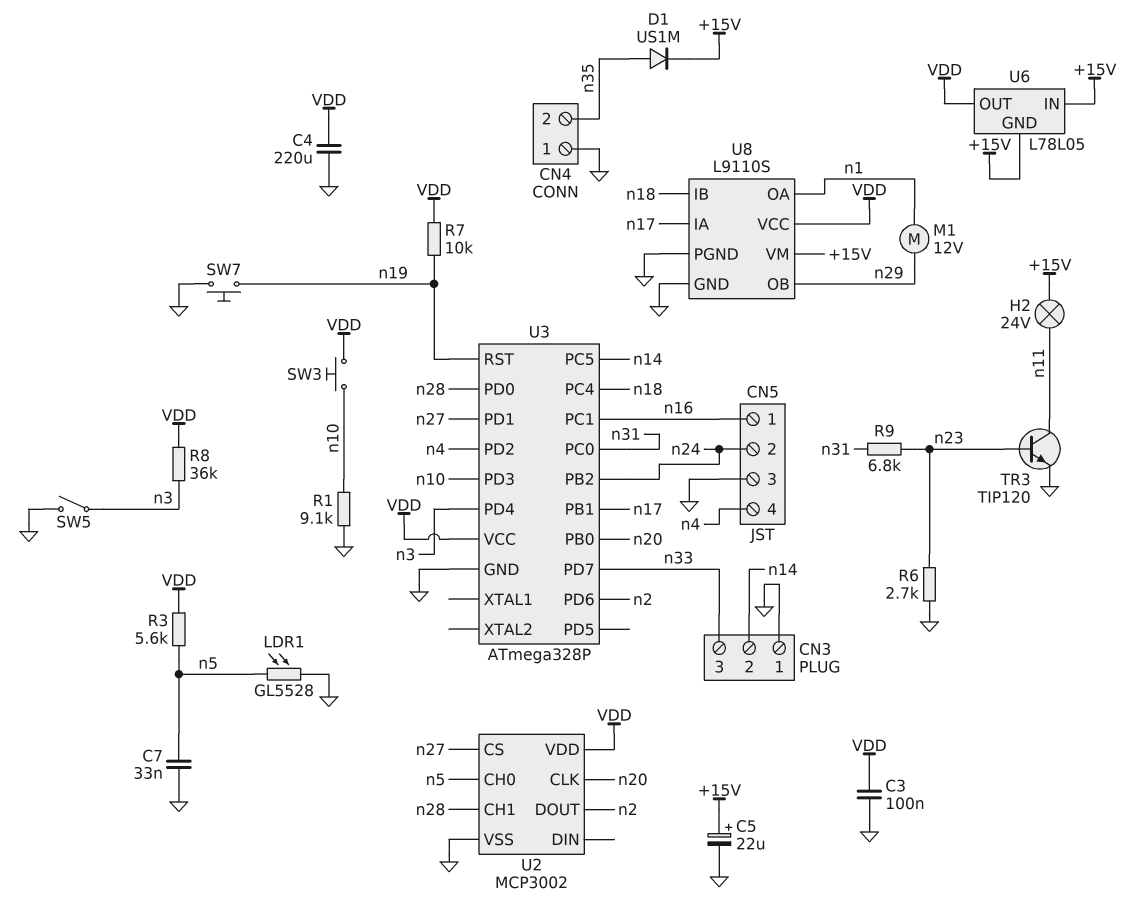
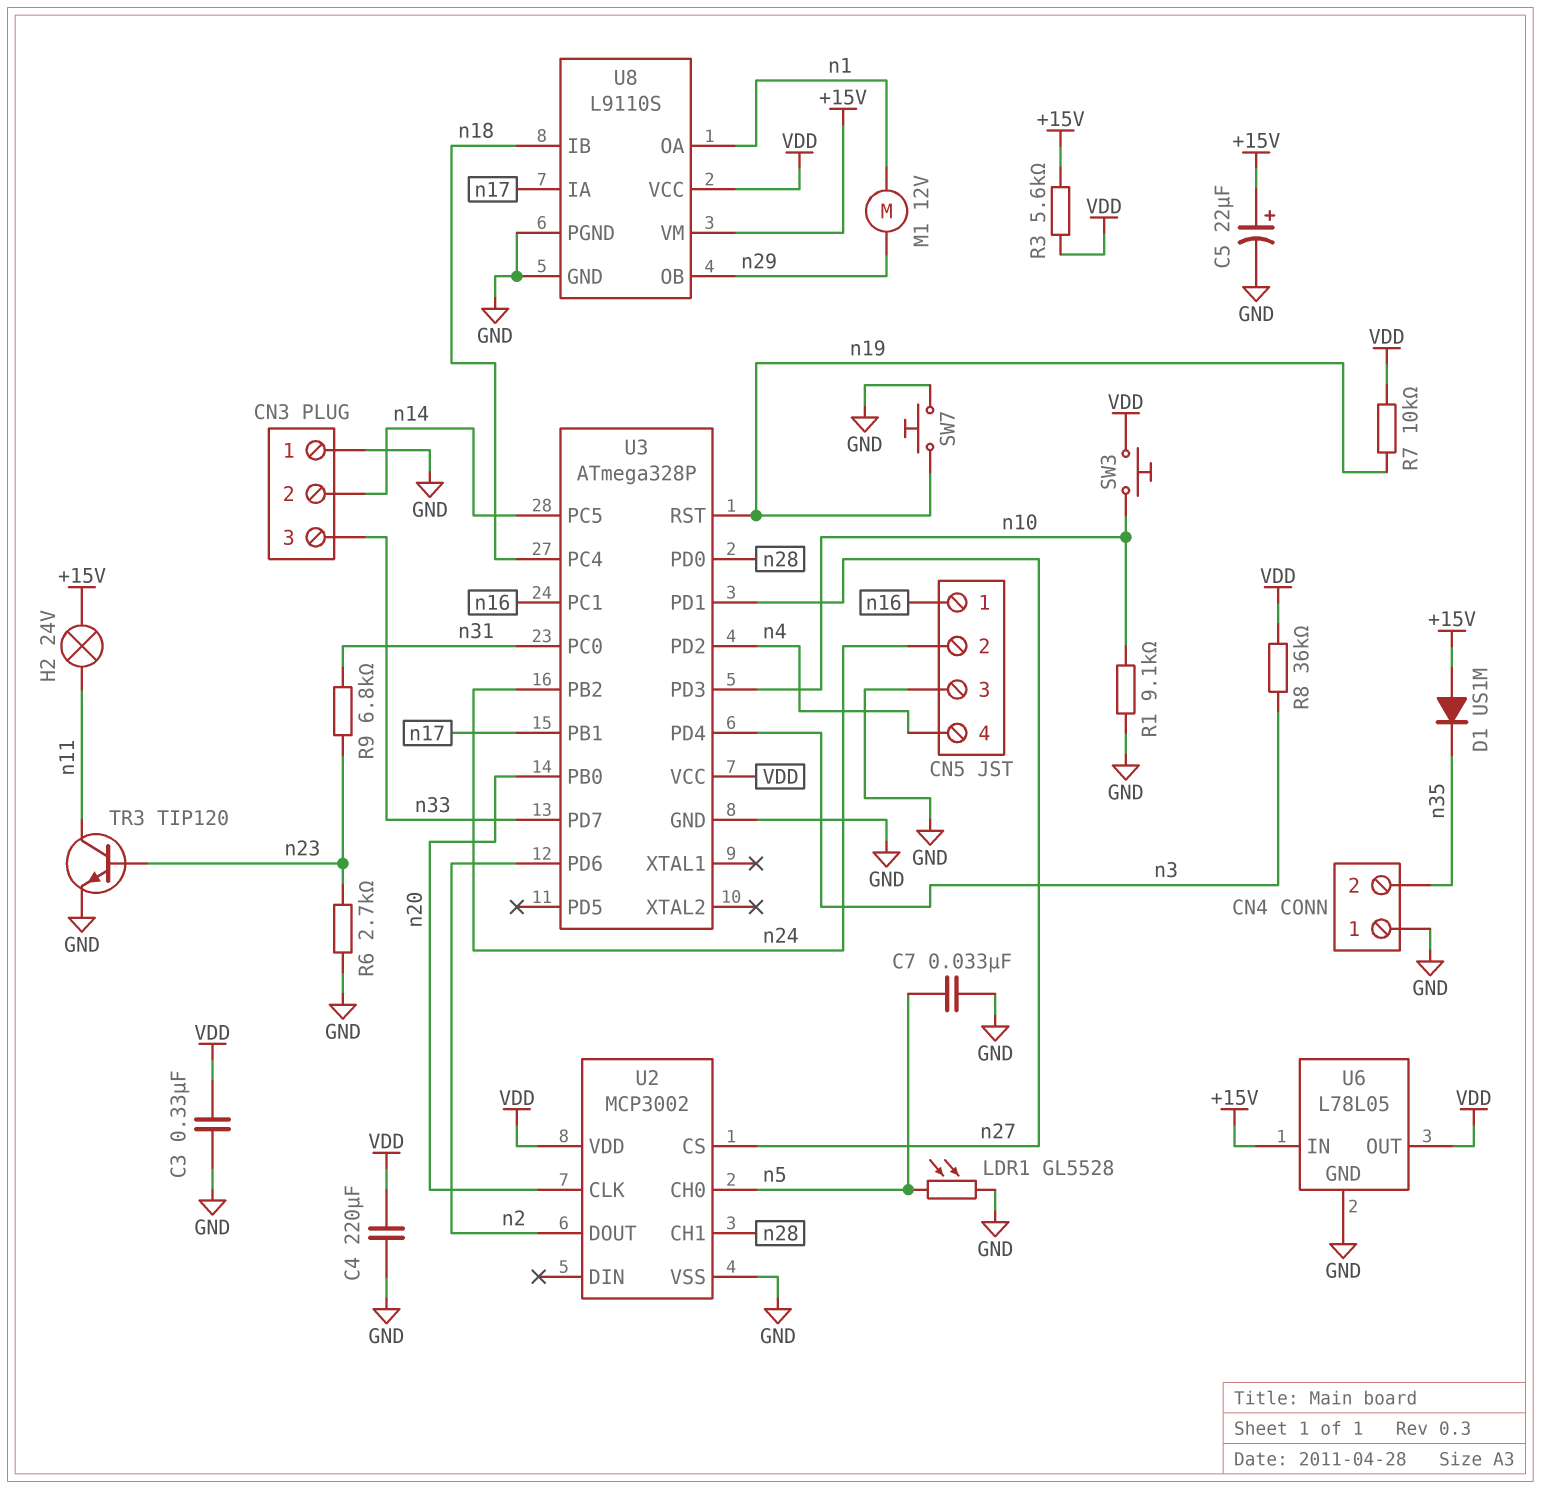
C3: 100nF (GND, VDD) -> 330nF (GND, VDD)
D1: diode US1M (A n35, K +15V) -> diode US1M (A +15V, K n35)
R3: 5.6k (VDD, n5) -> 5.6k (+15V, VDD)
SW5: switch (GND, n3) -> none
U6 pin GND: +15V -> GND

